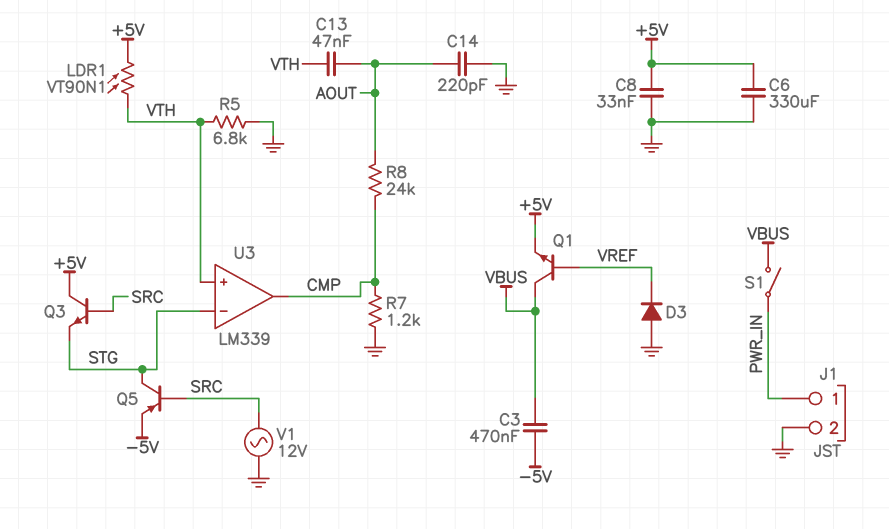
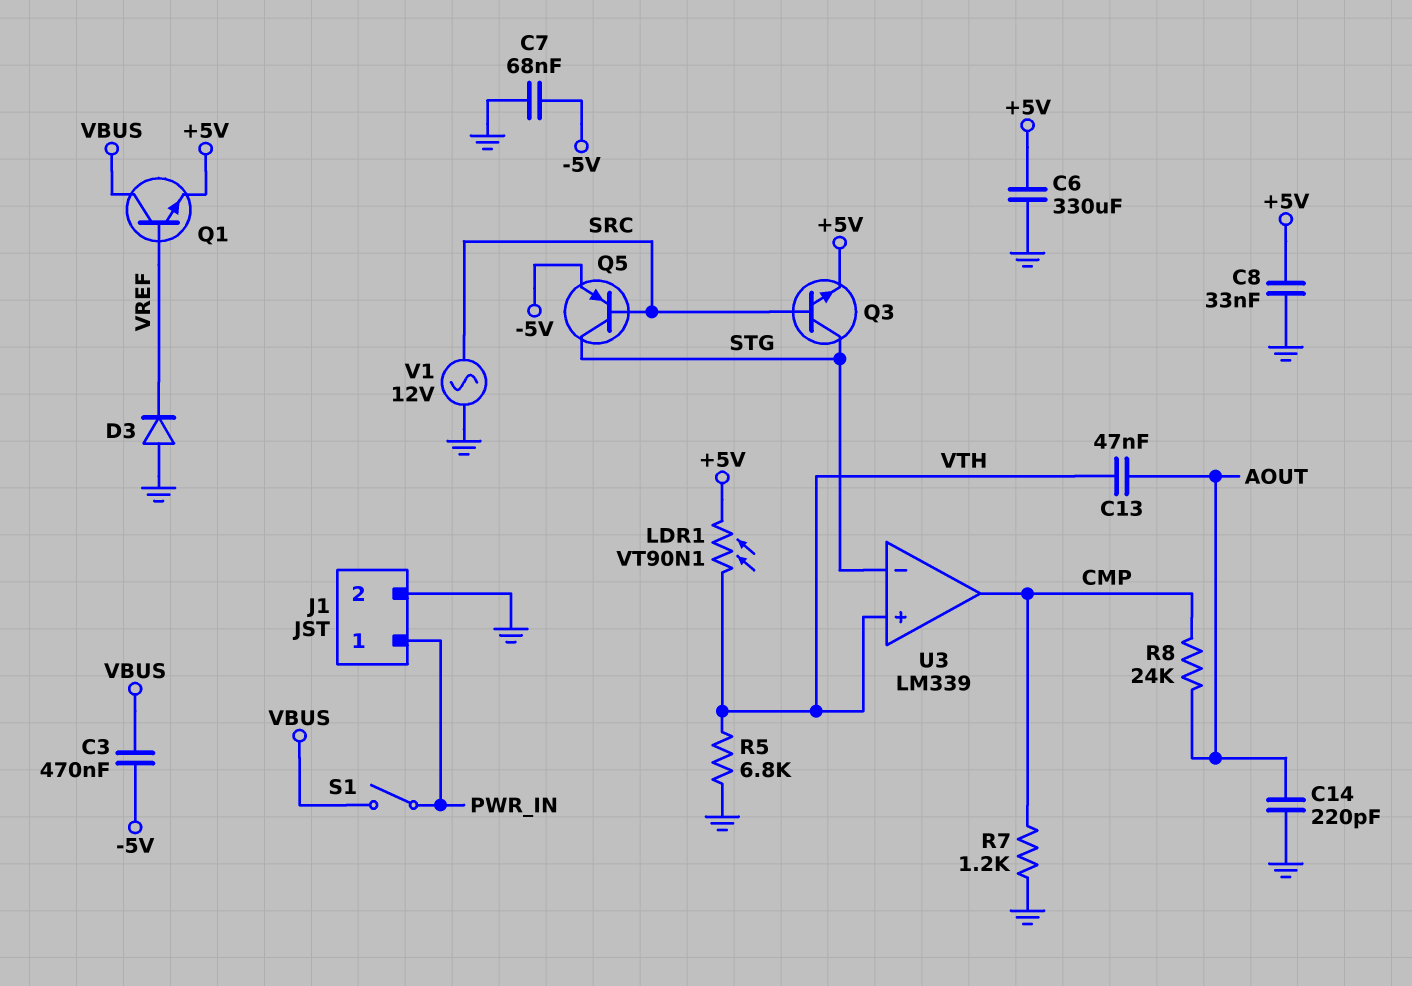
C7: none -> 68nF (-5V, GND)
Q3: NPN (B SRC, C +5V, E STG) -> NPN (B SRC, C STG, E +5V)

